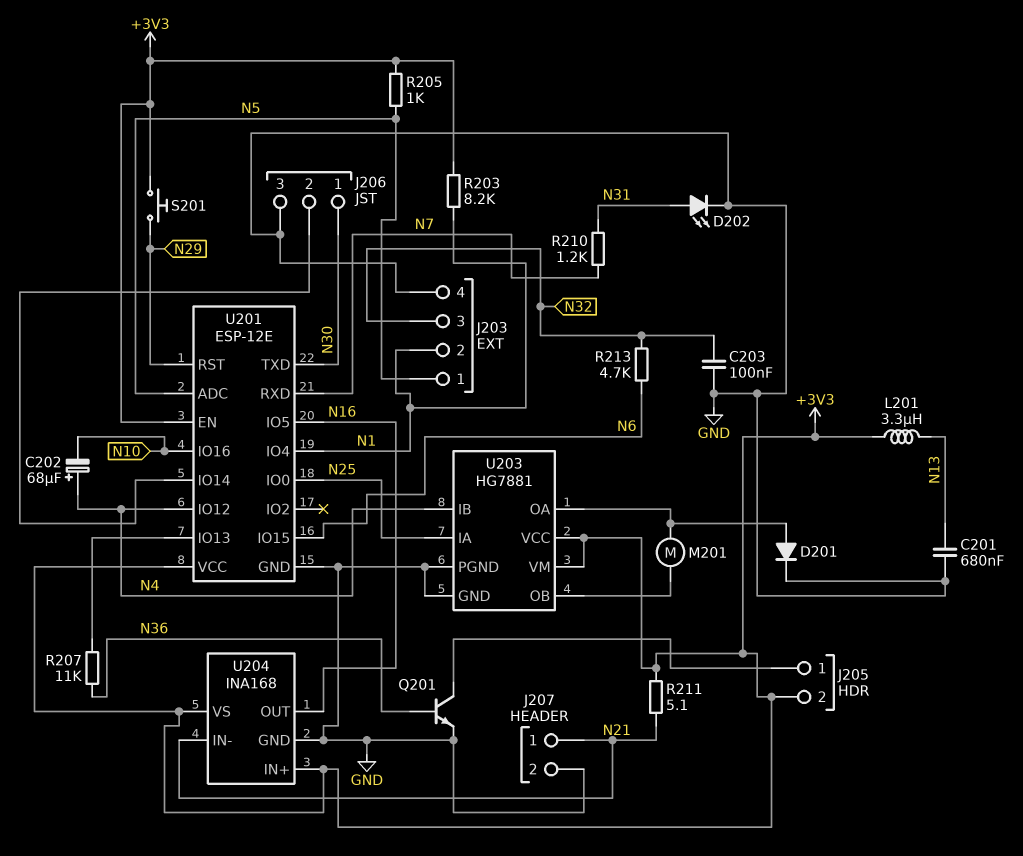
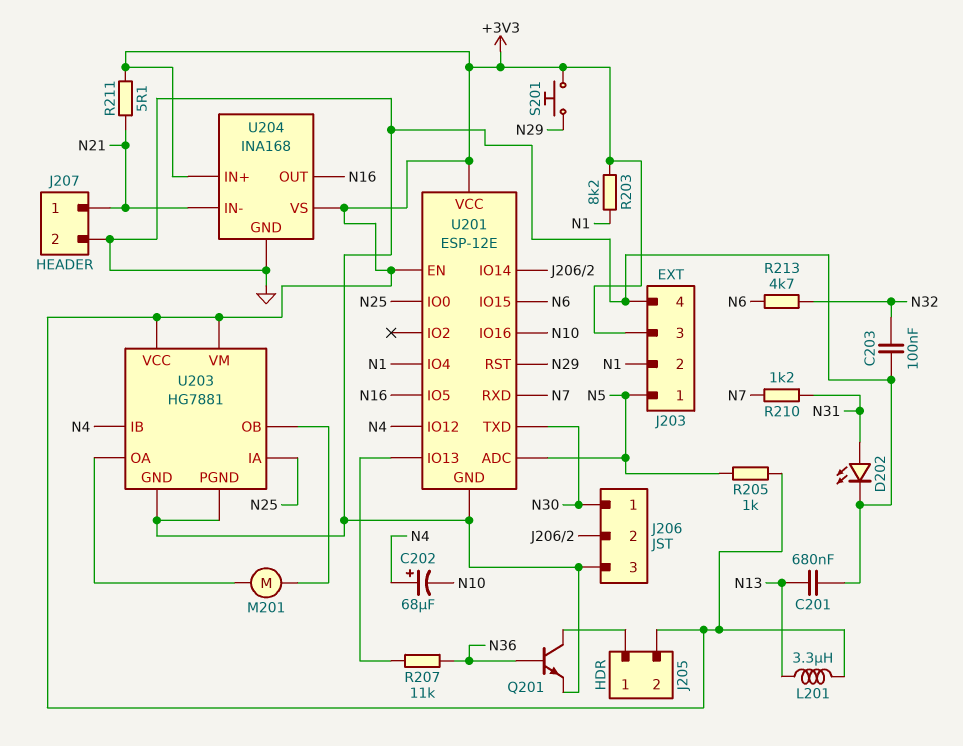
D201: diode (A U203/OA, K GND) -> none
J203 pin 3: N32 -> +3V3

